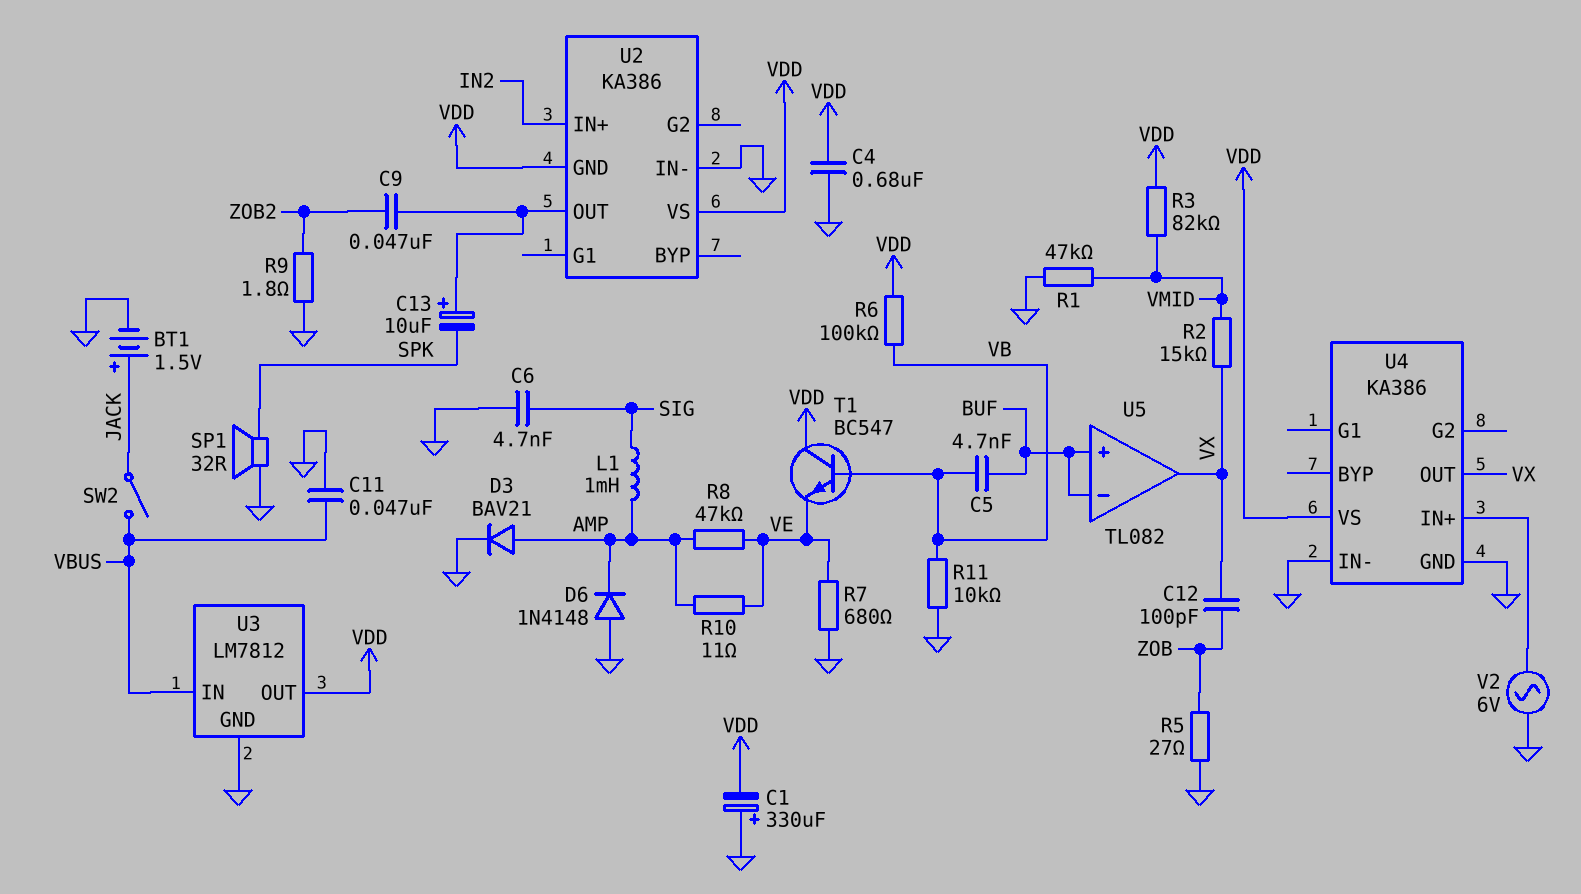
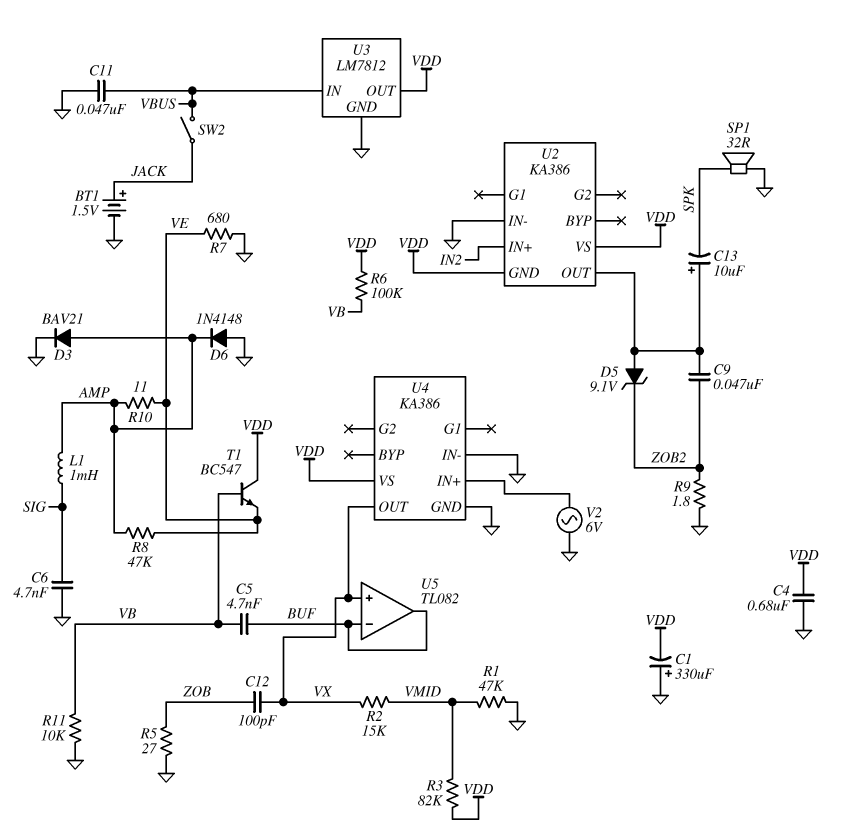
D5: none -> zener 9.1V (A U2/OUT, K ZOB2)
U5 pin in+: BUF -> VX
U5 pin out: VX -> BUF

